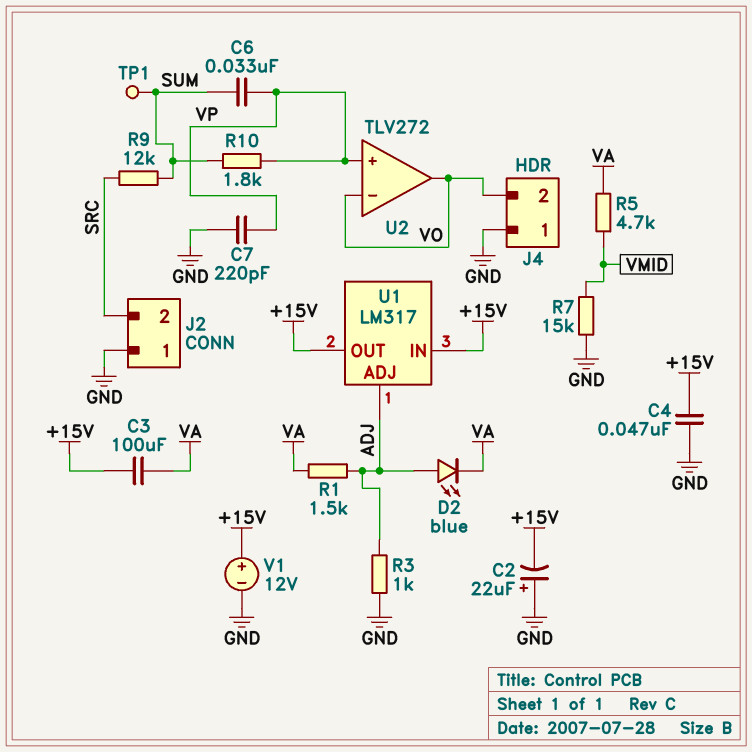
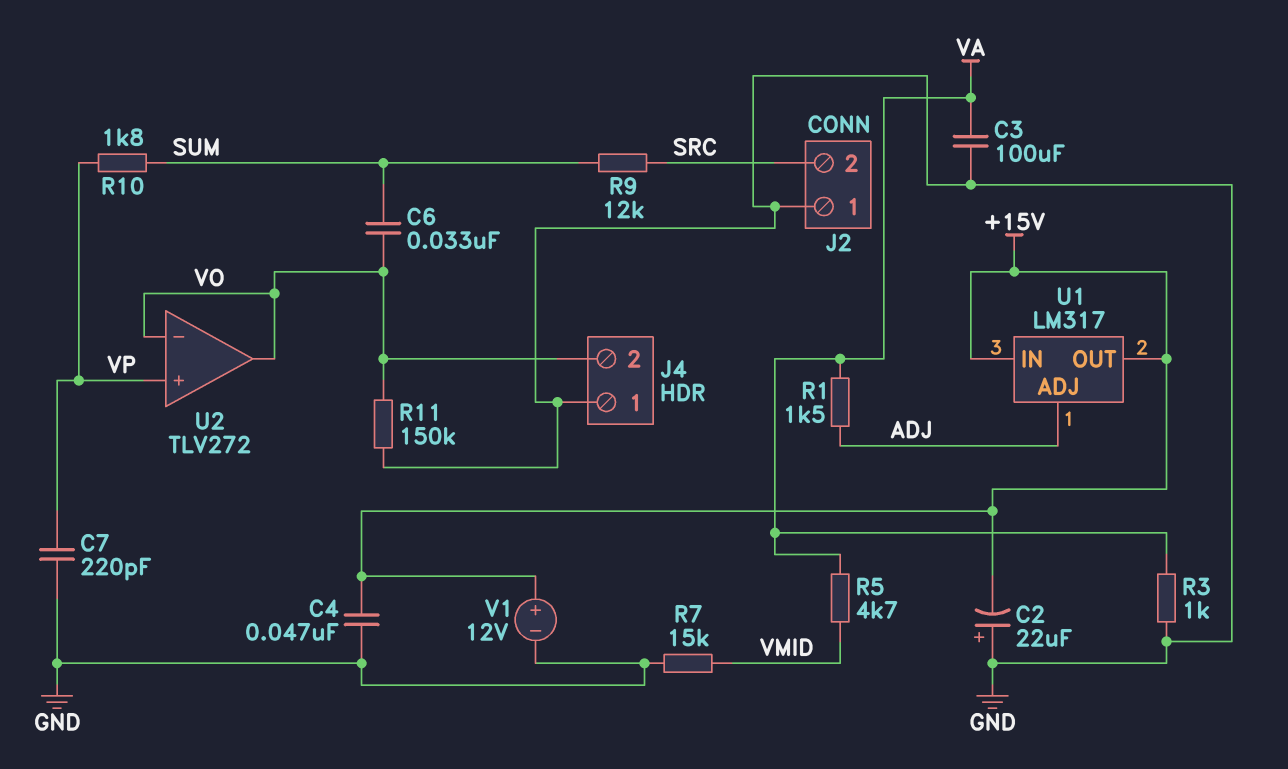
C3: 100uF (+15V, VA) -> 100uF (GND, VA)
C6: 33nF (SUM, VP) -> 33nF (SUM, VO)
D2: LED blue (A ADJ, K VA) -> none
R3: 1k (ADJ, GND) -> 1k (GND, VA)
R11: none -> 150k (GND, VO)
TP1: test point (SUM) -> none

